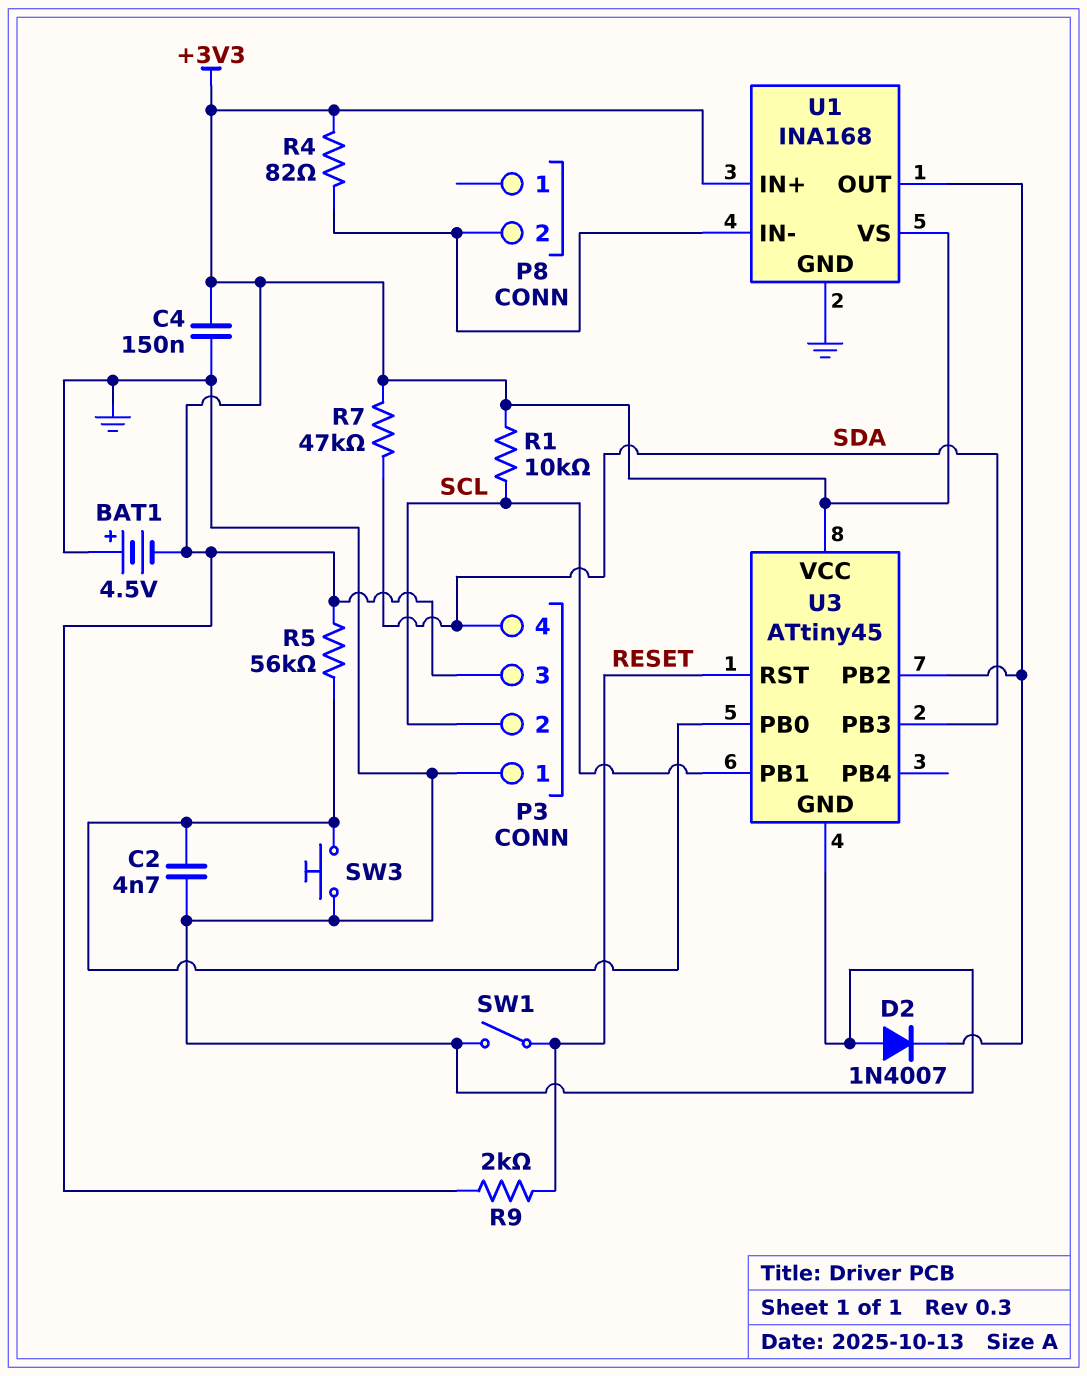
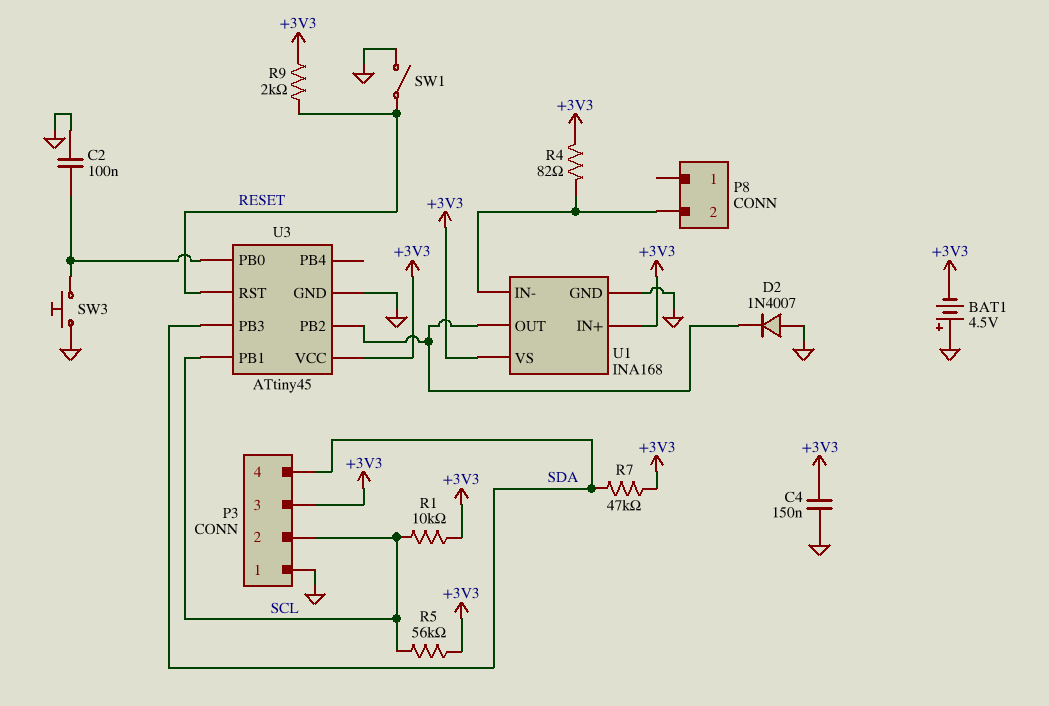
C2: 4.7nF (GND, U3/PB0) -> 100nF (GND, U3/PB0)
R5: 56k (+3V3, U3/PB0) -> 56k (+3V3, SCL)

